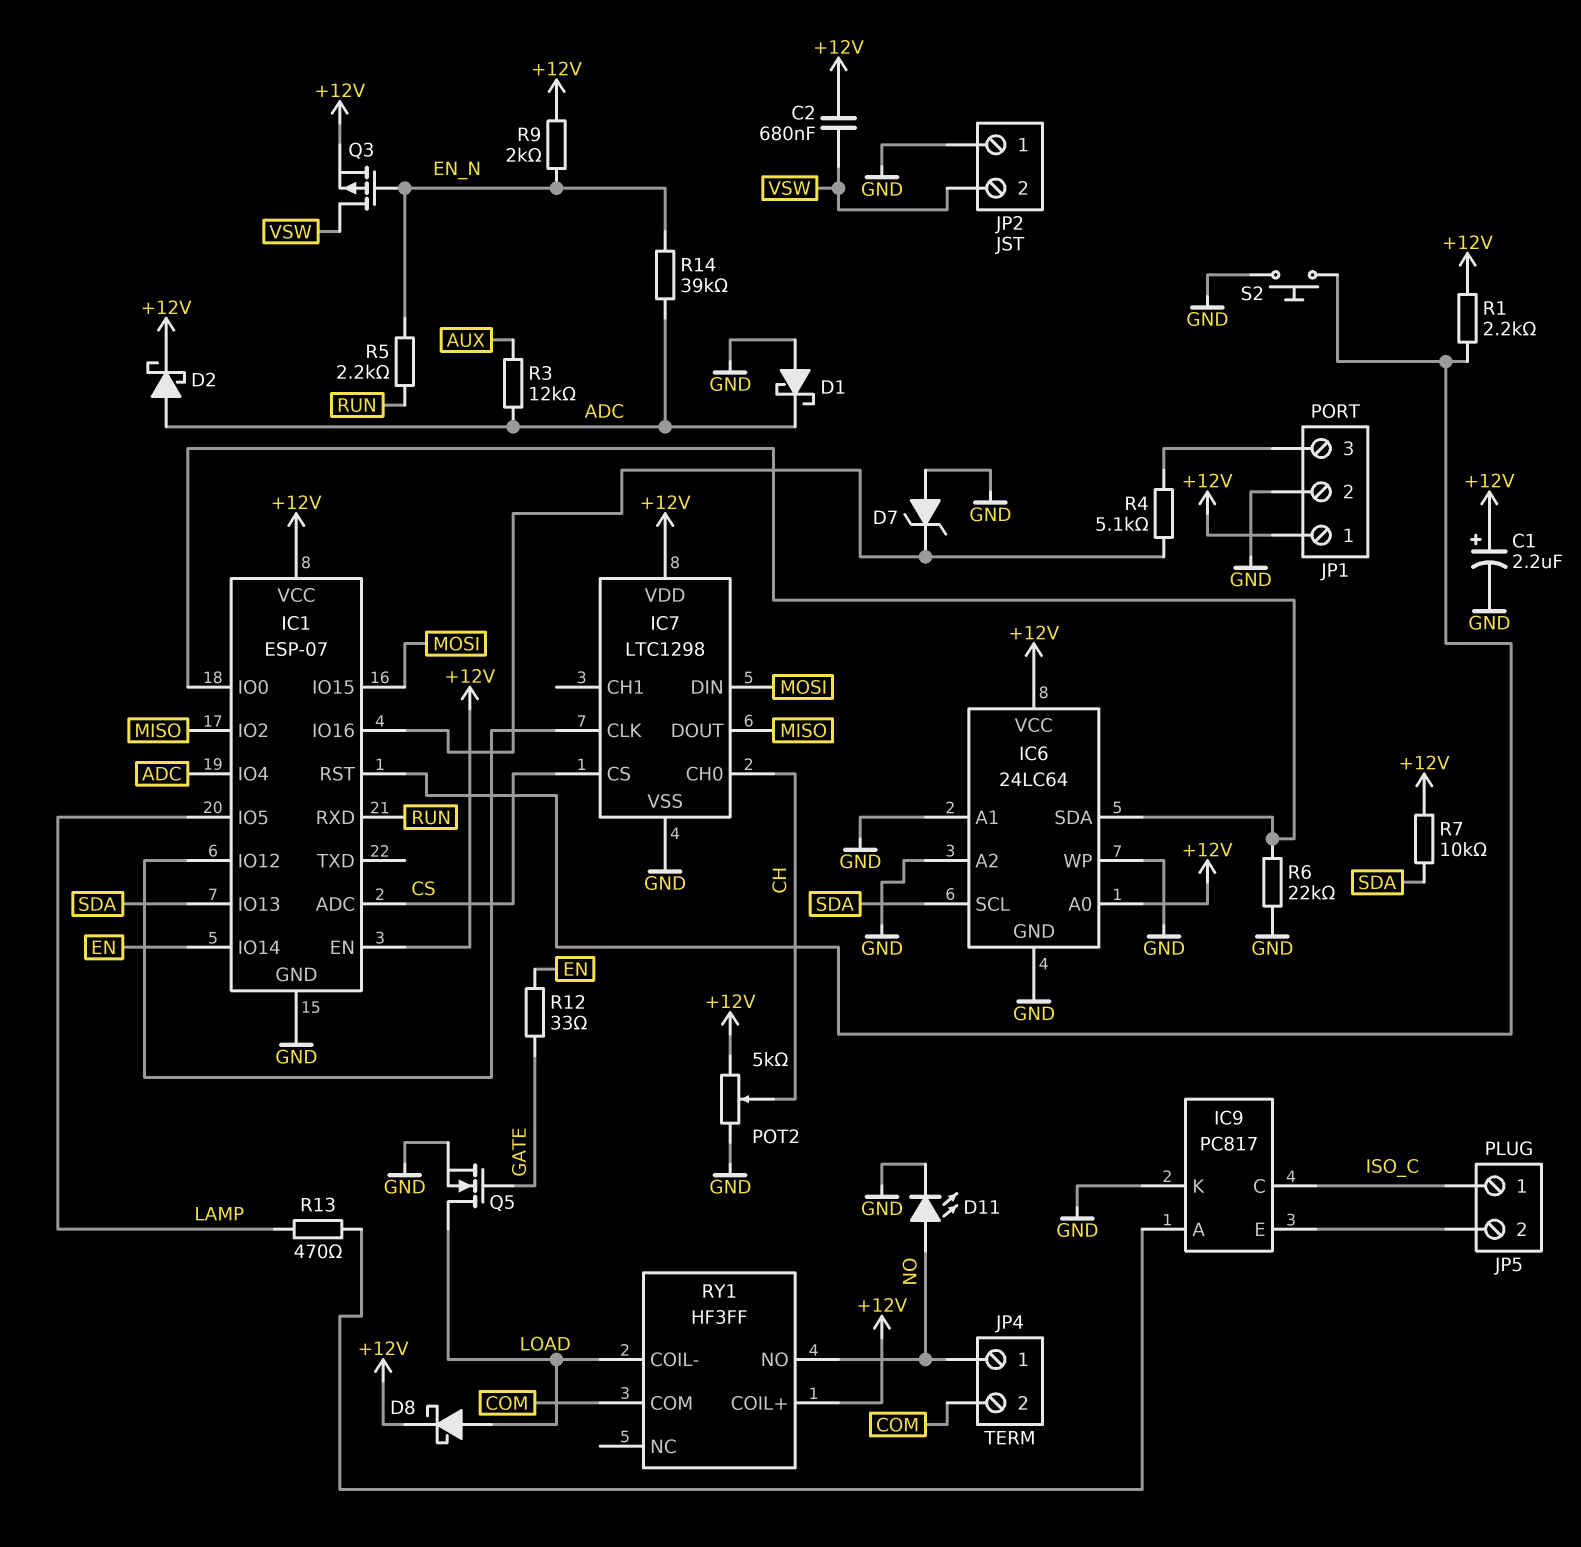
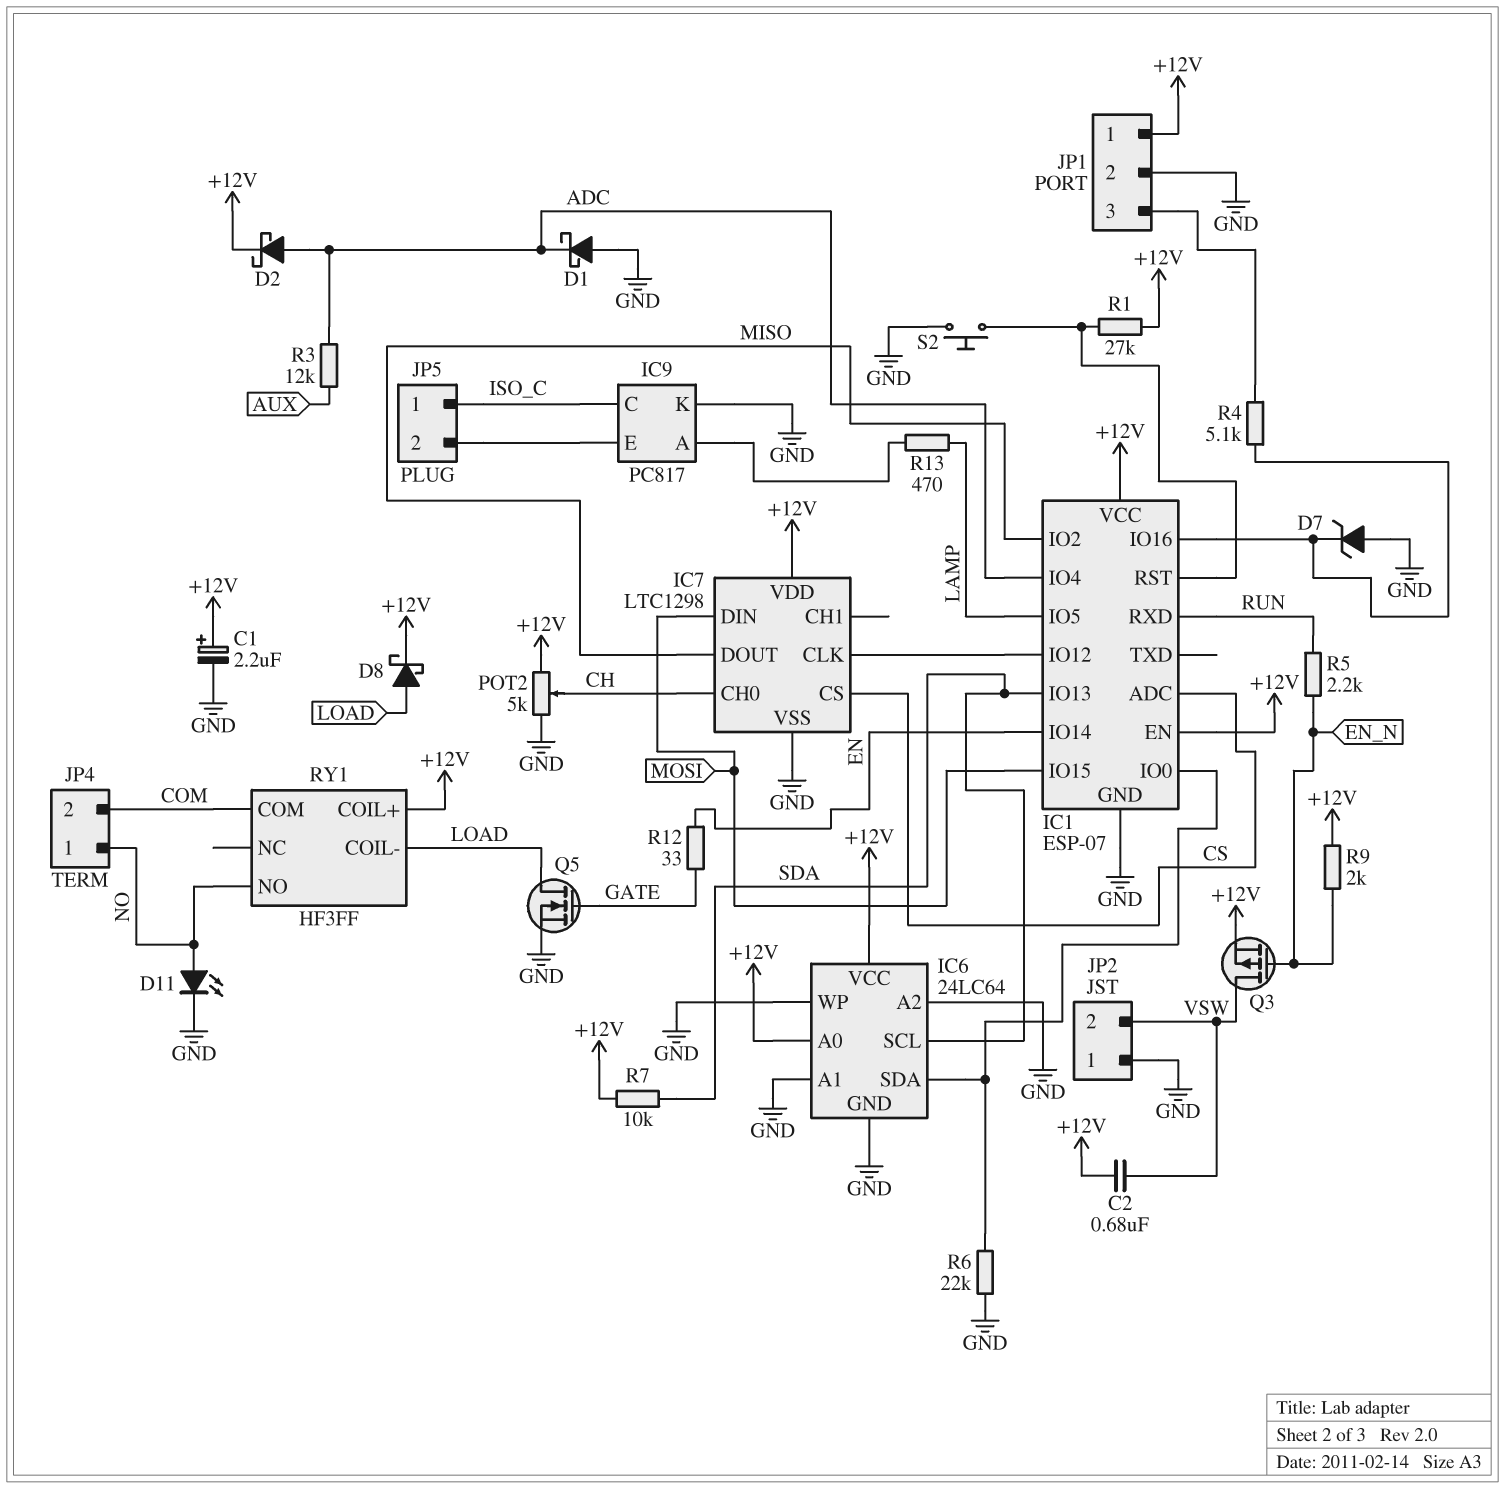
R1: 2.2k (+12V, IC1/RST) -> 27k (+12V, IC1/RST)
R14: 39k (ADC, EN_N) -> none

